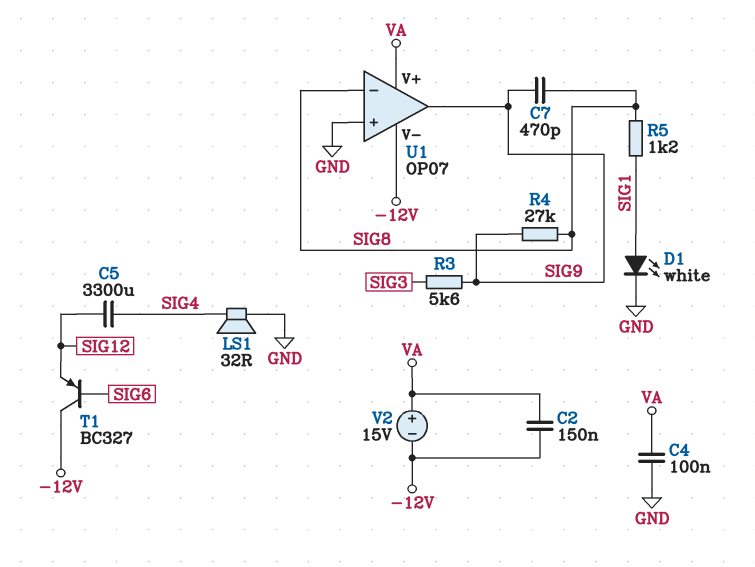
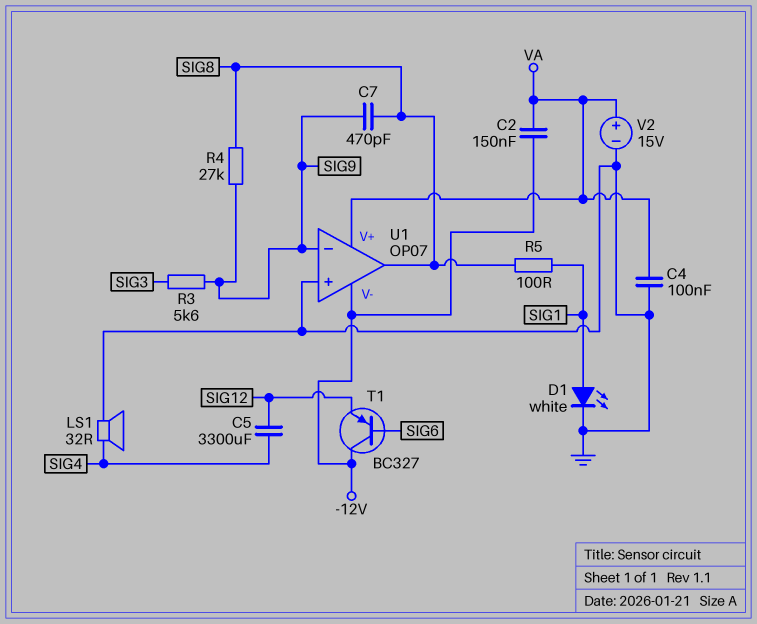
R5: 1.2k (SIG1, SIG8) -> 100 (SIG1, SIG8)
U1 pin in-: SIG8 -> SIG9
U1 pin out: SIG9 -> SIG8
V2: 15V (plus VA, minus -12V) -> 15V (plus VA, minus GND)

